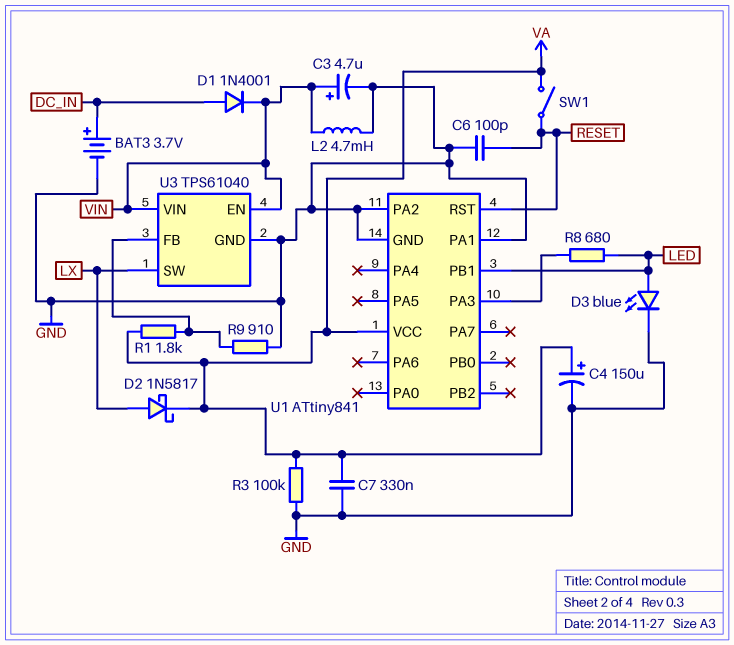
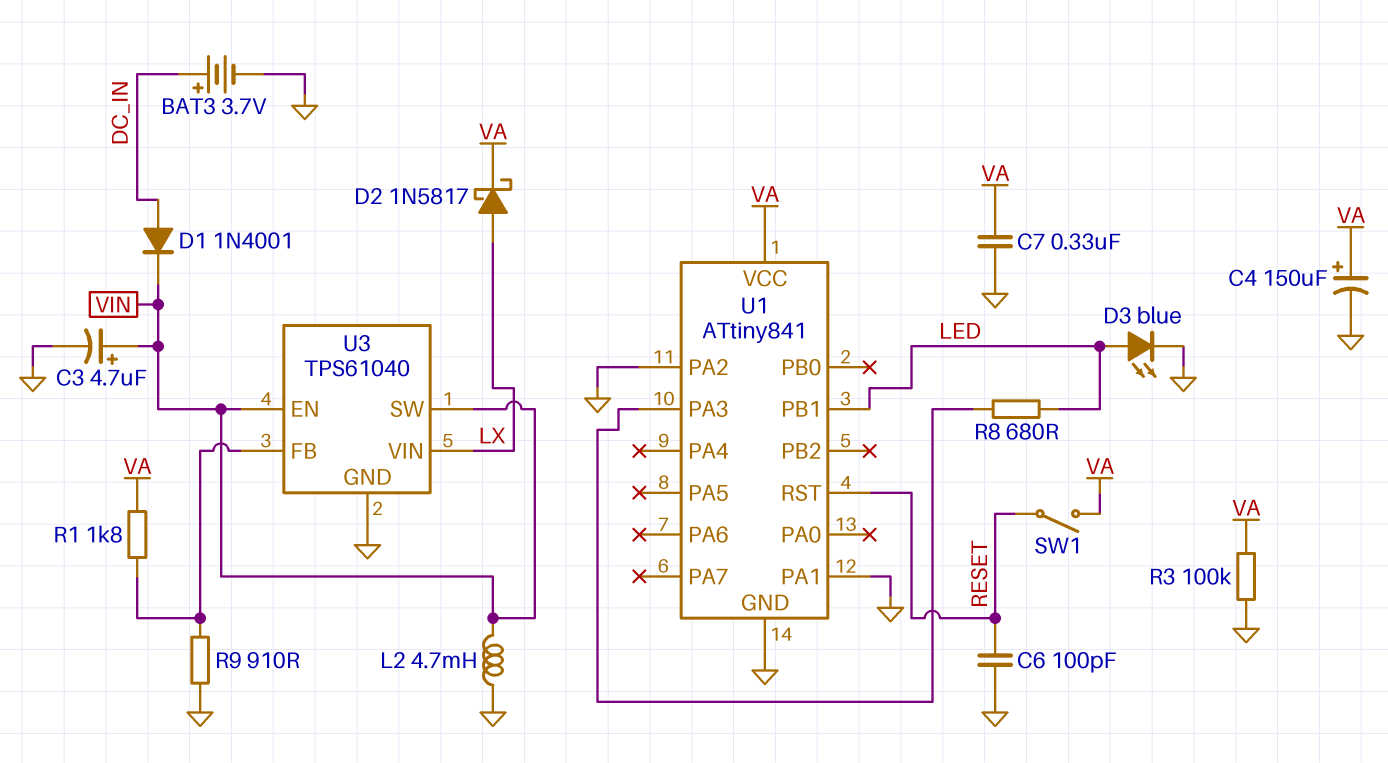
U3 pin SW: LX -> VIN
U3 pin VIN: VIN -> LX

